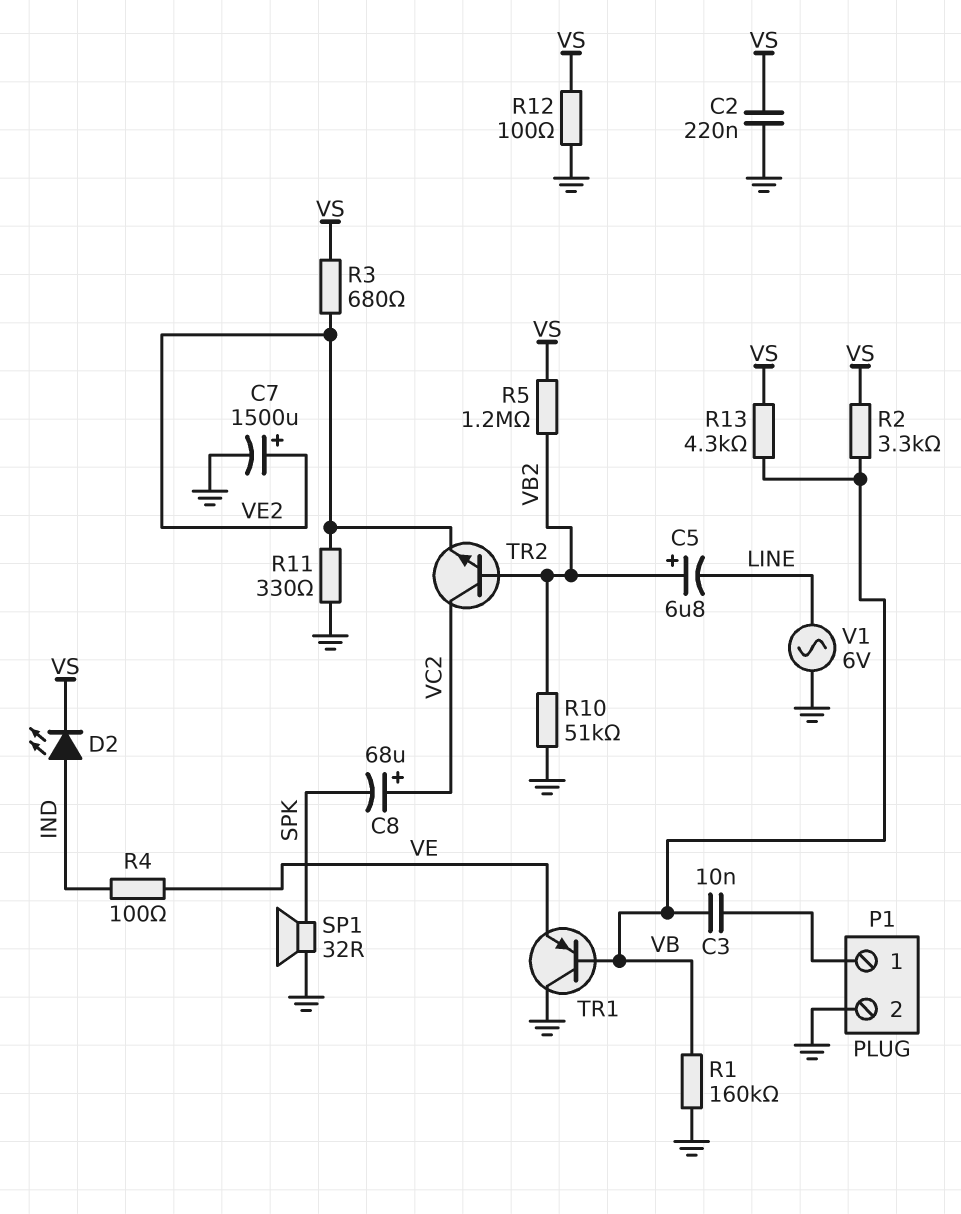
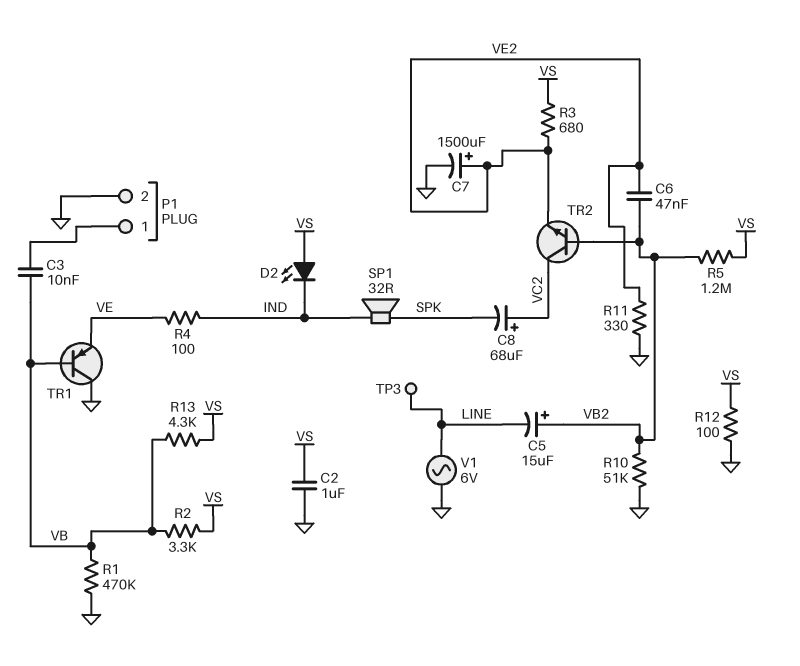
C2: 220nF (GND, VS) -> 1uF (GND, VS)
C5: 6.8uF (plus VB2, minus LINE) -> 15uF (plus VB2, minus LINE)
C6: none -> 47nF (VB2, VE2)
D2: LED (A IND, K VS) -> LED (A VS, K IND)
R1: 160k (GND, VB) -> 470k (GND, VB)
SP1: speaker 32R (GND, SPK) -> speaker 32R (IND, SPK)
TP3: none -> test point (LINE)

